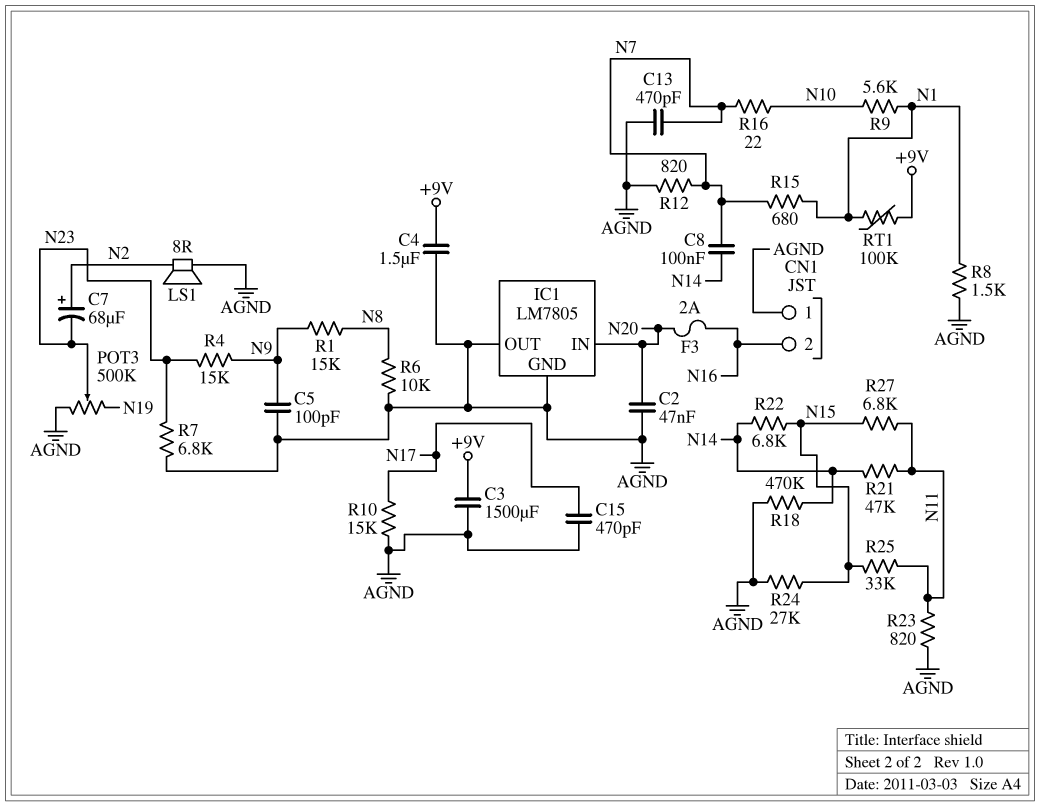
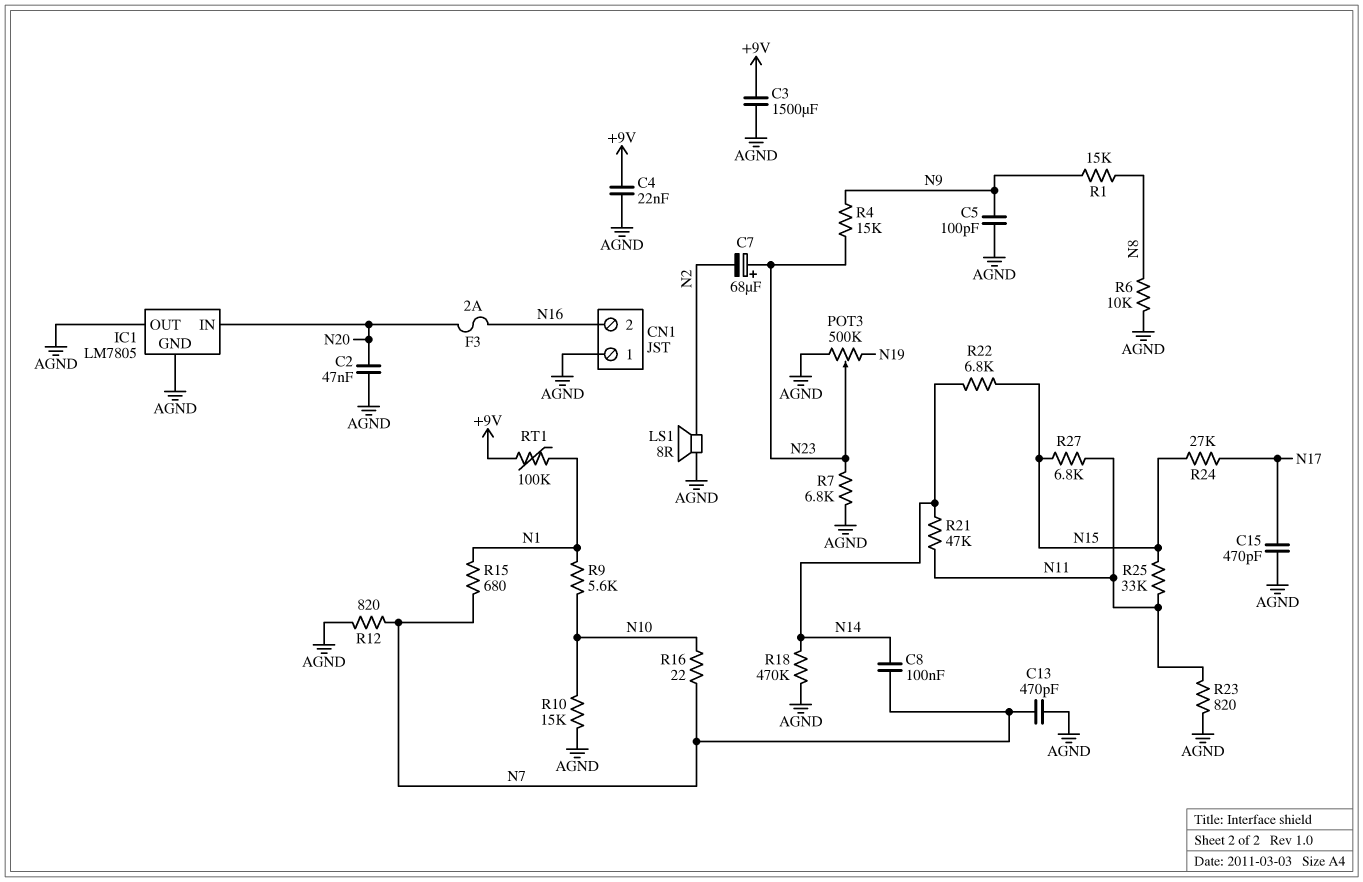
C4: 1.5uF (+9V, AGND) -> 22nF (+9V, AGND)
C7: 68uF (plus N2, minus N23) -> 68uF (plus N23, minus N2)
R8: 1.5k (AGND, N1) -> none
R10: 15k (AGND, N17) -> 15k (AGND, N10)
R24: 27k (AGND, N15) -> 27k (N15, N17)

